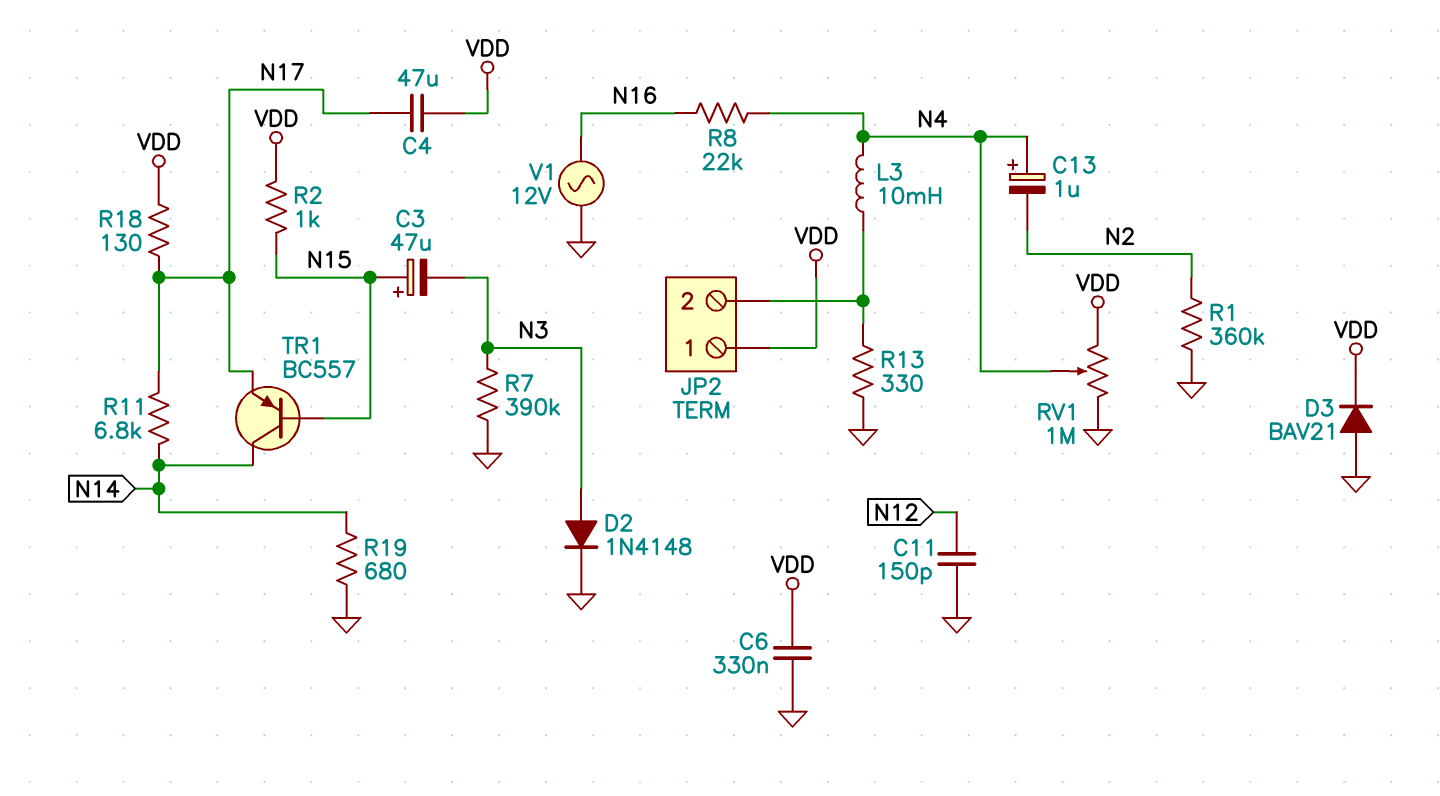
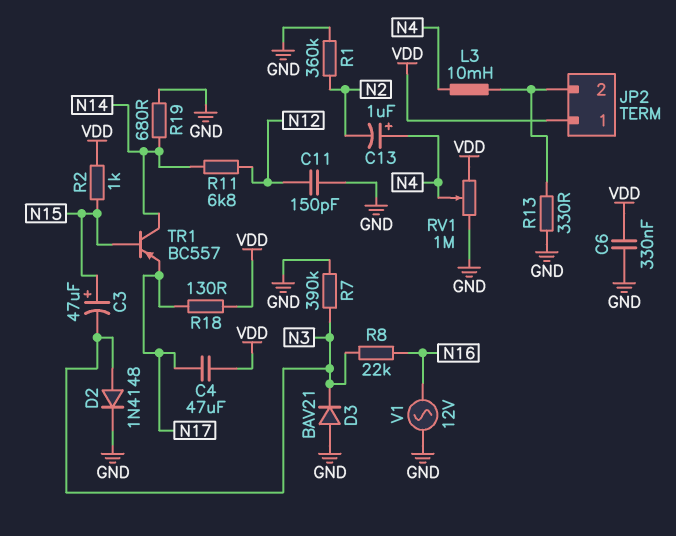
D3: diode BAV21 (A GND, K VDD) -> diode BAV21 (A GND, K N3)
R8: 22k (N4, N16) -> 22k (N3, N16)
R11: 6.8k (N14, N17) -> 6.8k (N12, N14)

